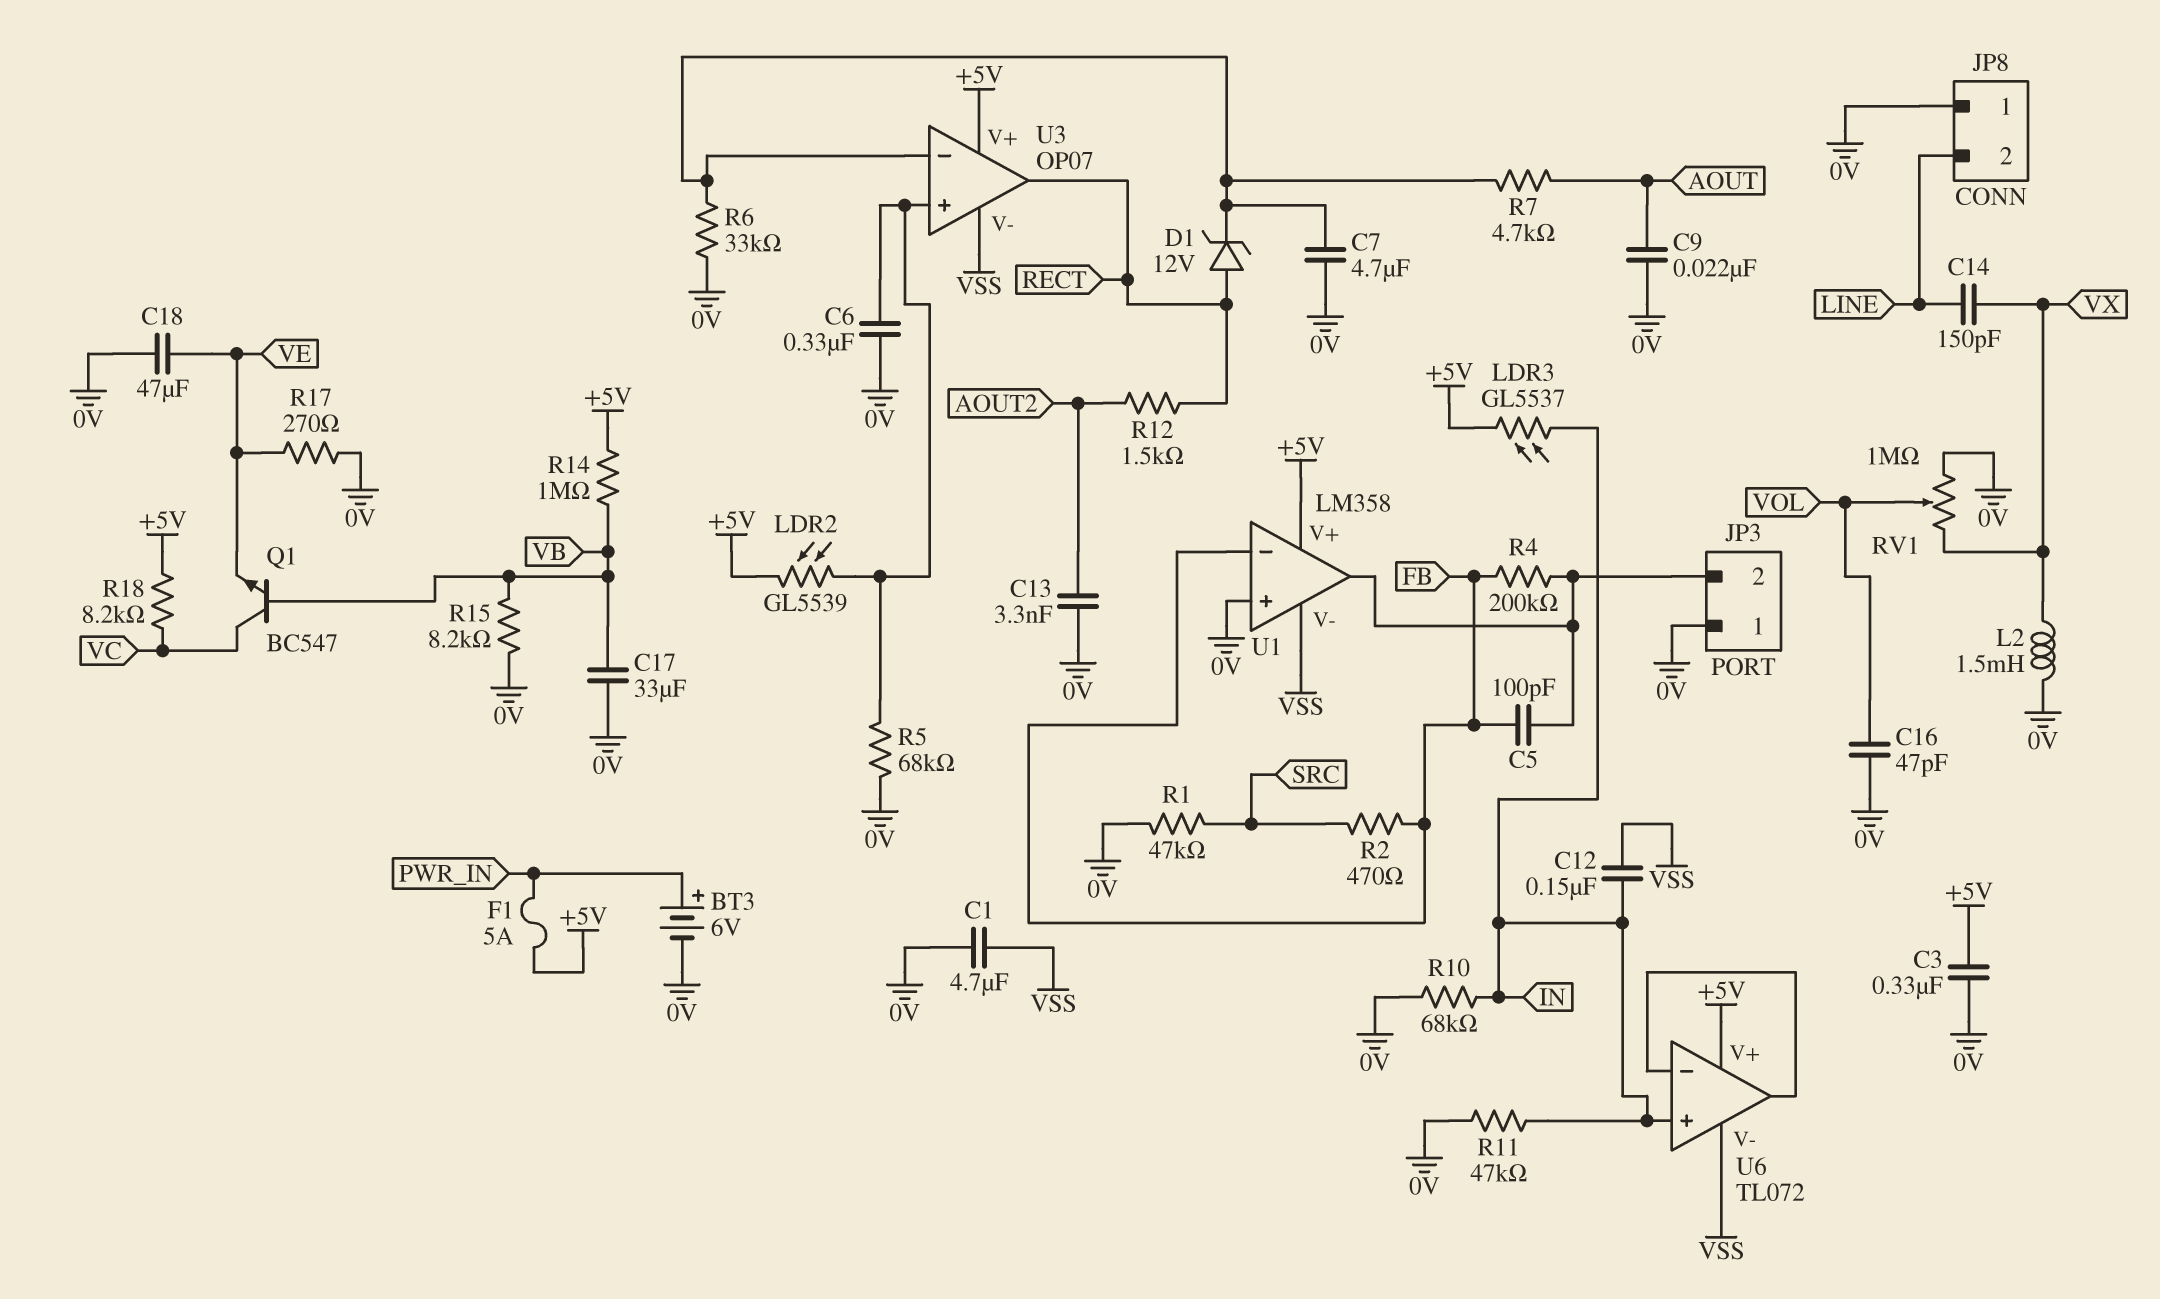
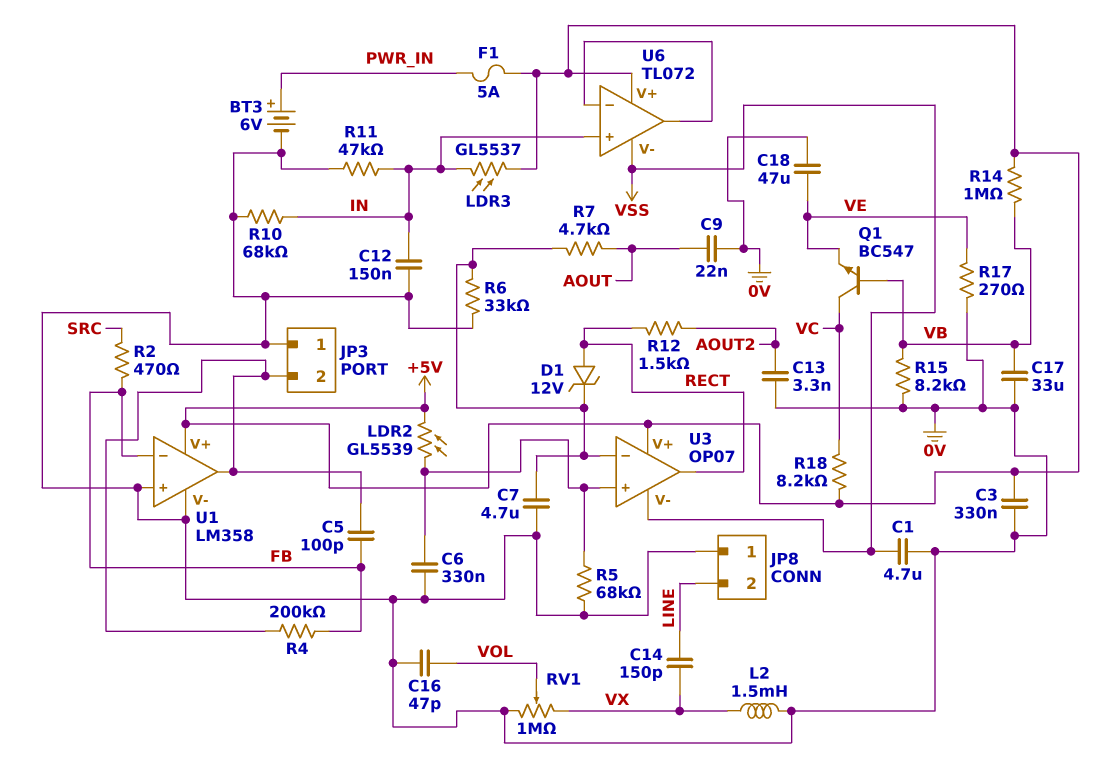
C12: 150nF (IN, VSS) -> 150nF (0V, IN)
R1: 47k (0V, SRC) -> none
U1 pin V-: VSS -> 0V

